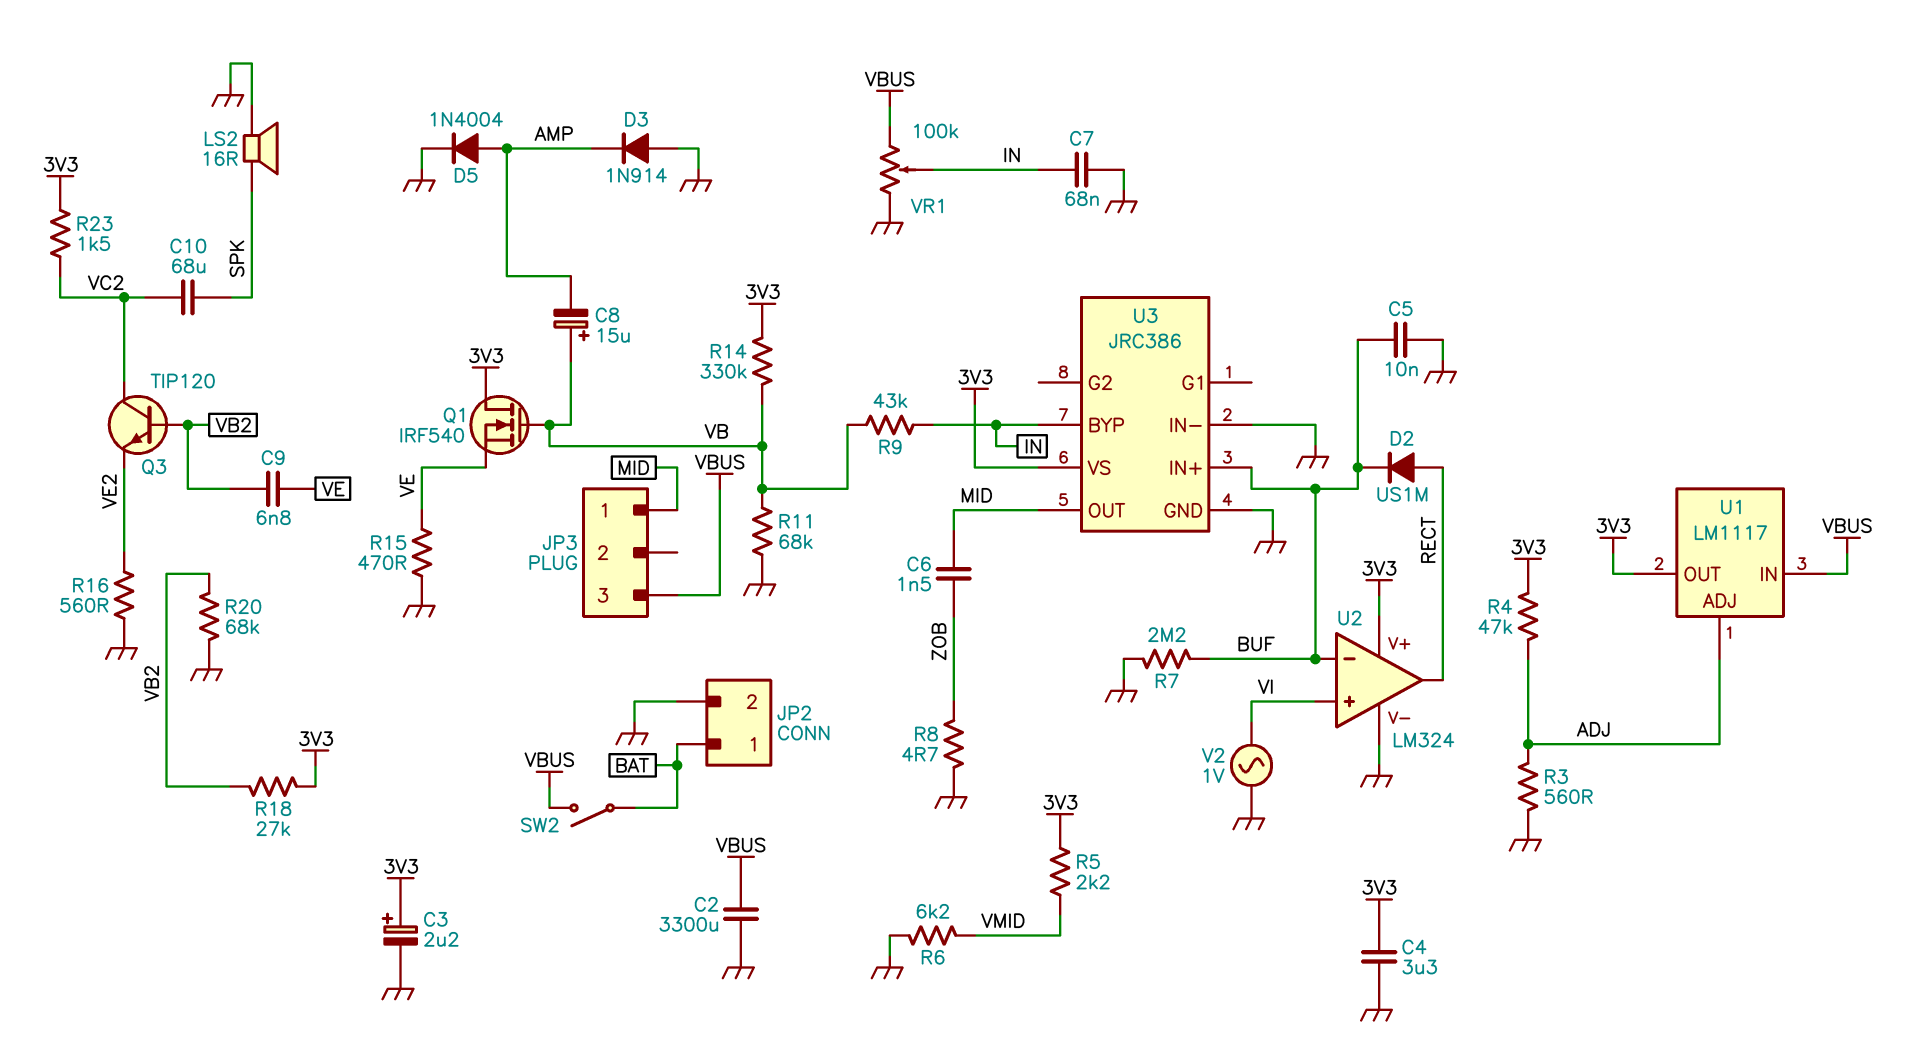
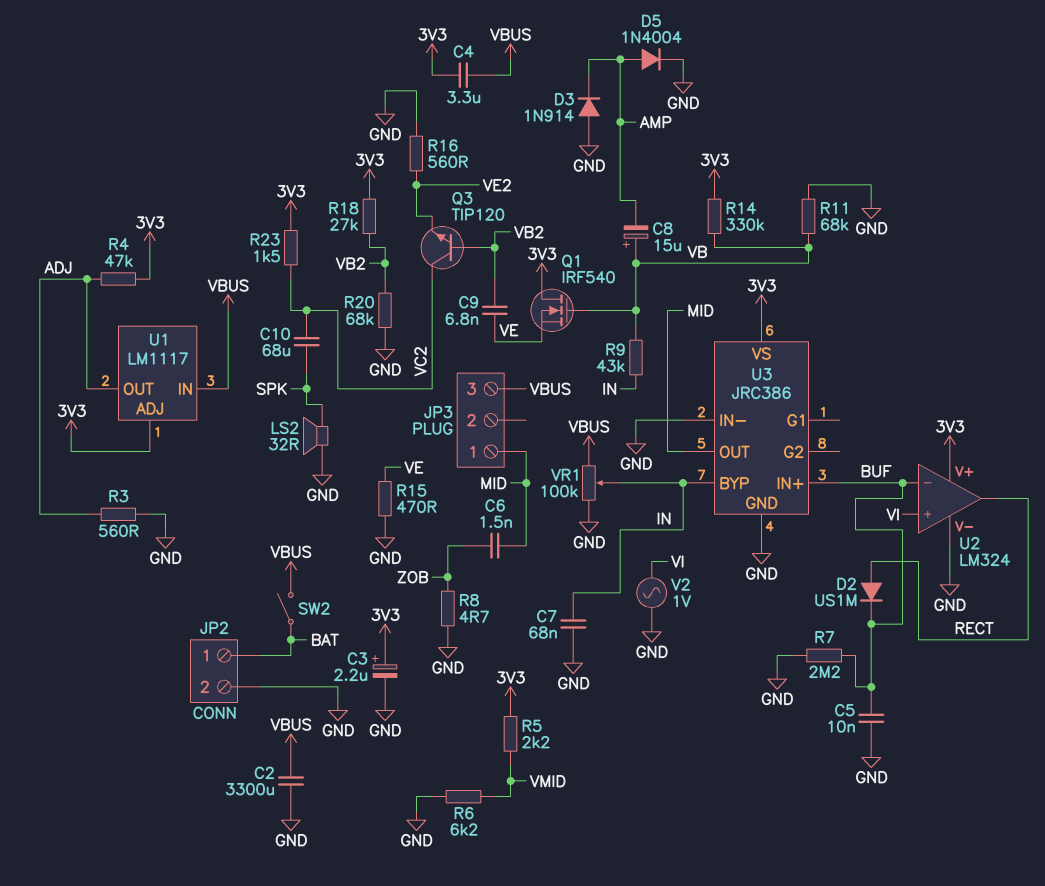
C4: 3.3uF (3V3, GND) -> 3.3uF (3V3, VBUS)
LS2: speaker 16R (GND, SPK) -> speaker 32R (GND, SPK)
U1 pin ADJ: ADJ -> 3V3
U1 pin OUT: 3V3 -> ADJ

